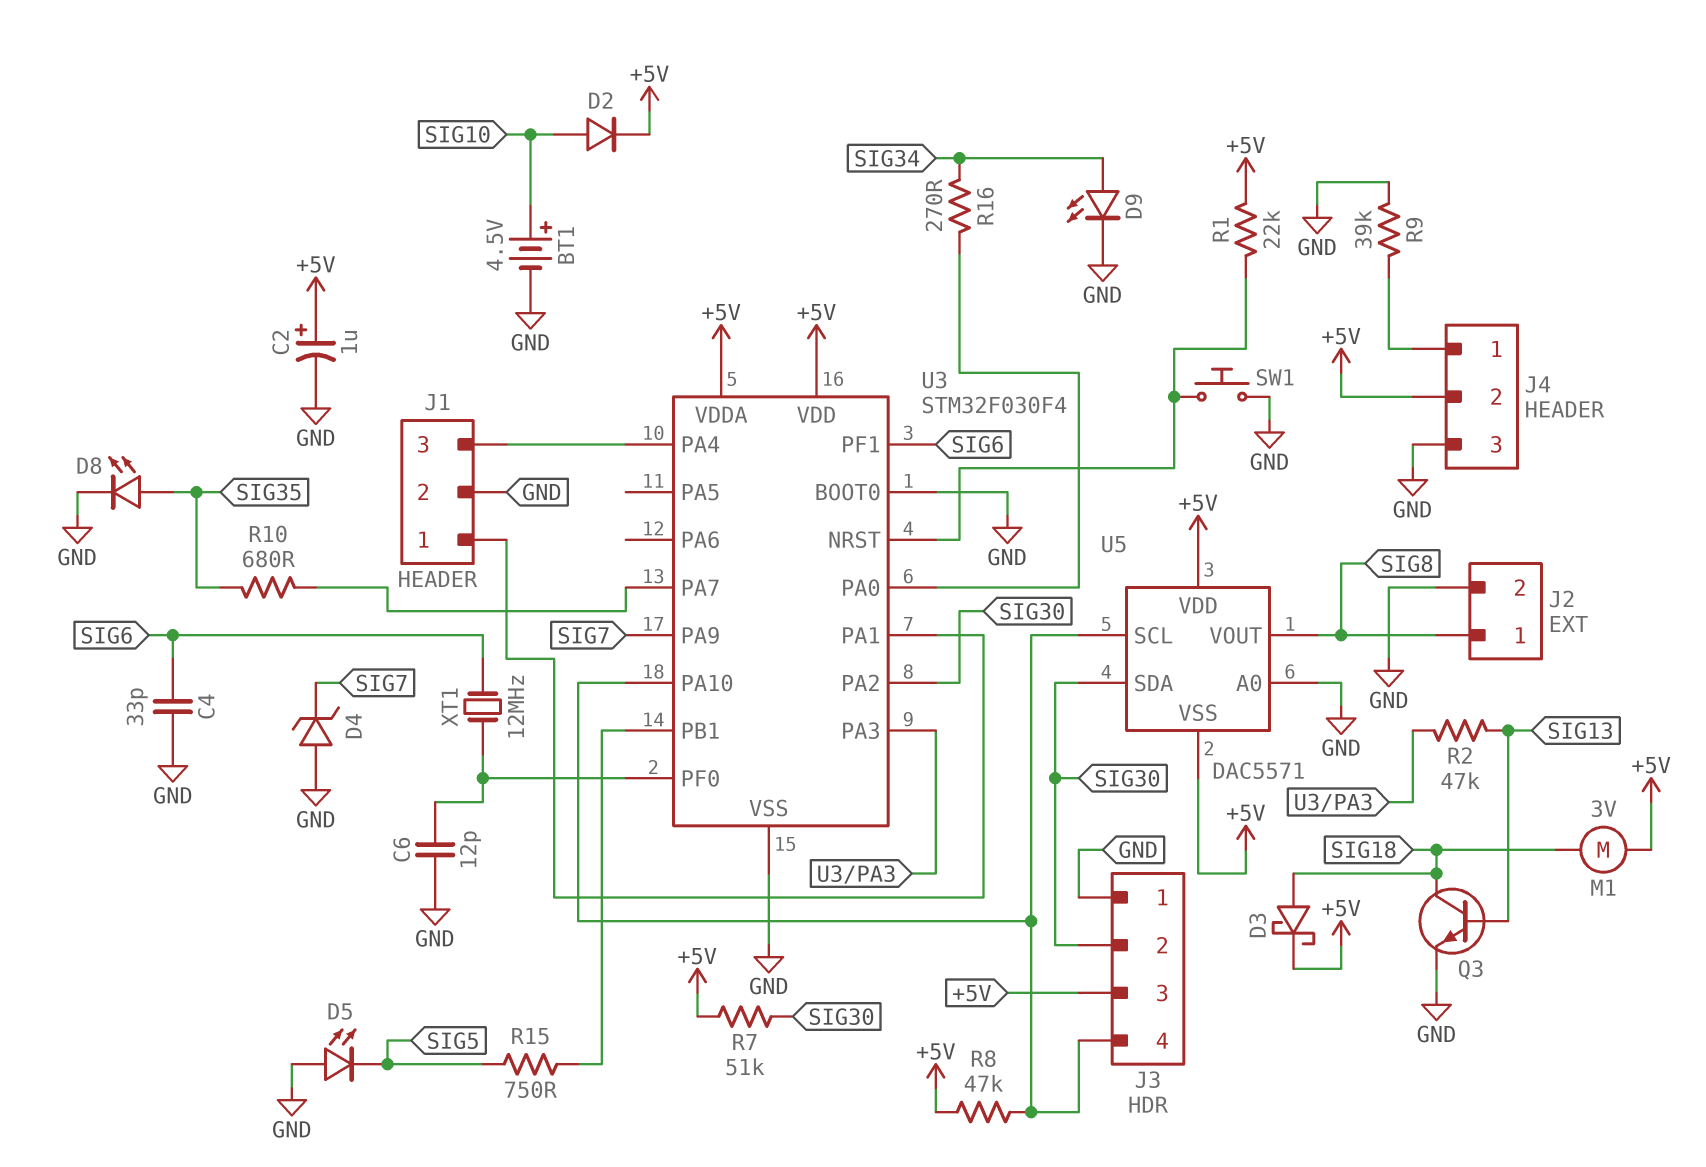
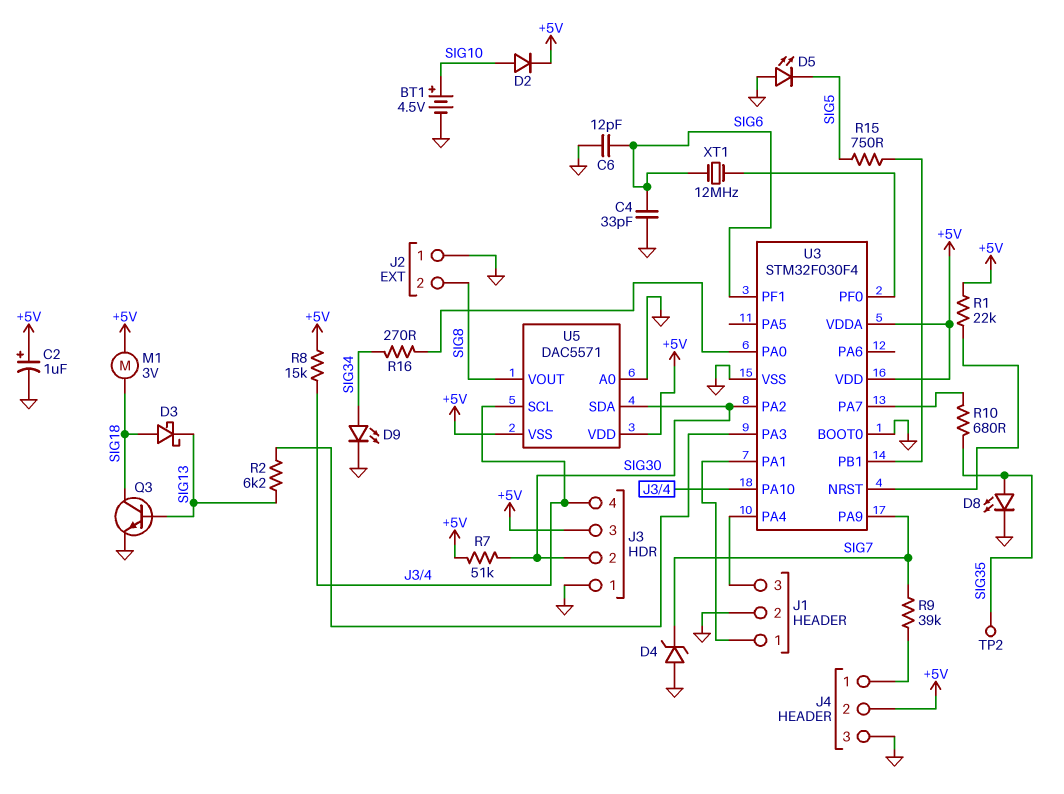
C6: 12pF (GND, U3/PF0) -> 12pF (GND, SIG6)
D3: schottky (A SIG18, K +5V) -> schottky (A SIG18, K SIG13)
J2 pin 1: SIG8 -> GND
J2 pin 2: GND -> SIG8
R2: 47k (SIG13, U3/PA3) -> 6.2k (SIG13, U3/PA3)
R8: 47k (+5V, J3/4) -> 15k (+5V, J3/4)
R9: 39k (GND, J4/1) -> 39k (J4/1, SIG7)
SW1: button (GND, U3/NRST) -> none
TP2: none -> test point (SIG35)

